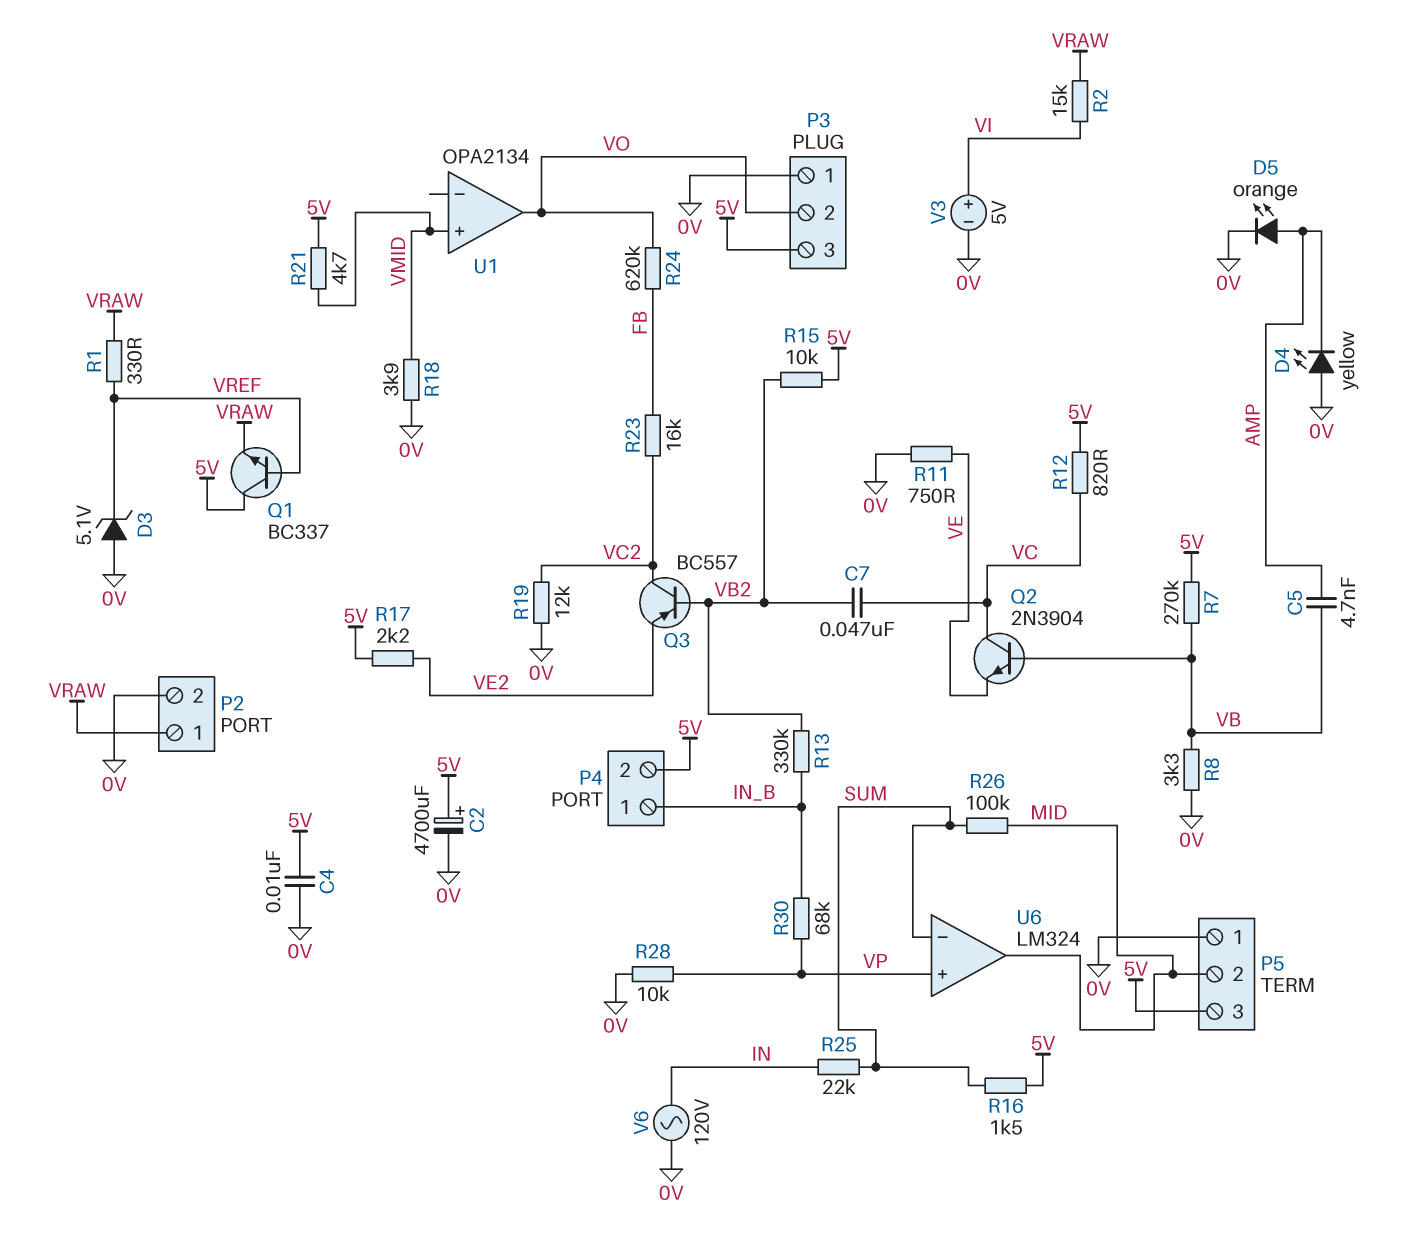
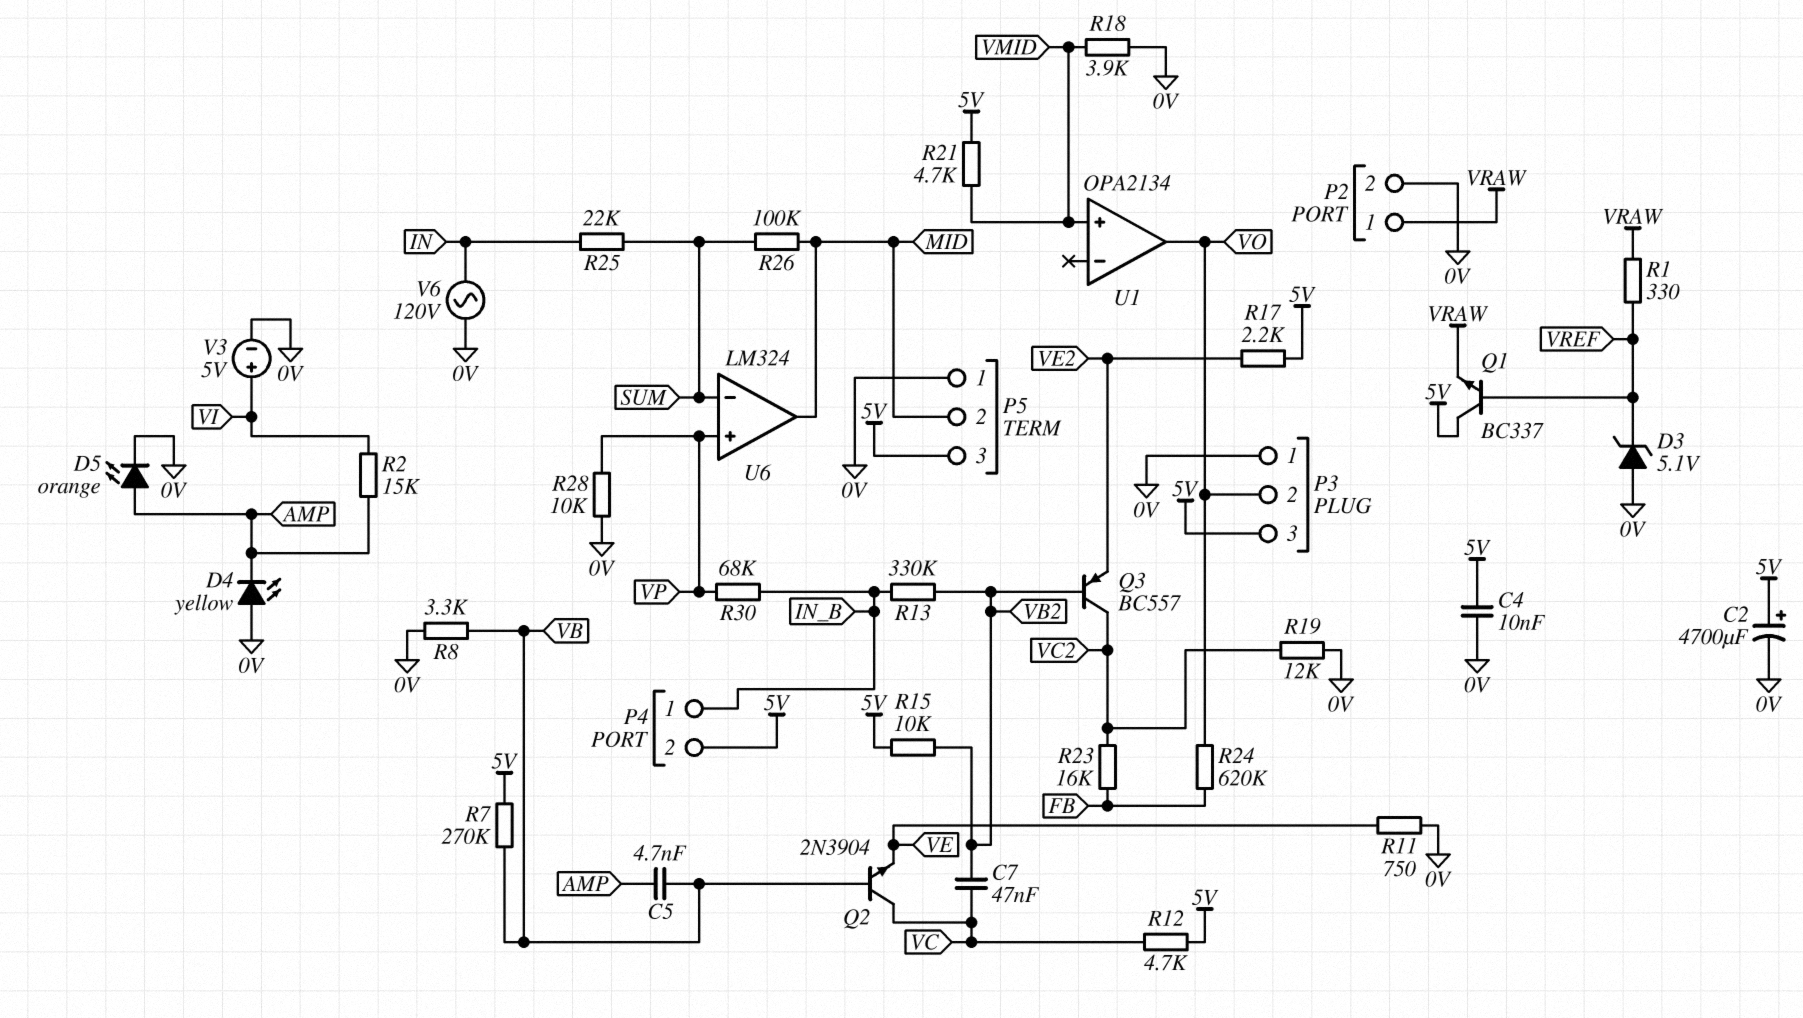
R2: 15k (VI, VRAW) -> 15k (AMP, VI)
R12: 820 (5V, VC) -> 4.7k (5V, VC)
R16: 1.5k (5V, SUM) -> none

